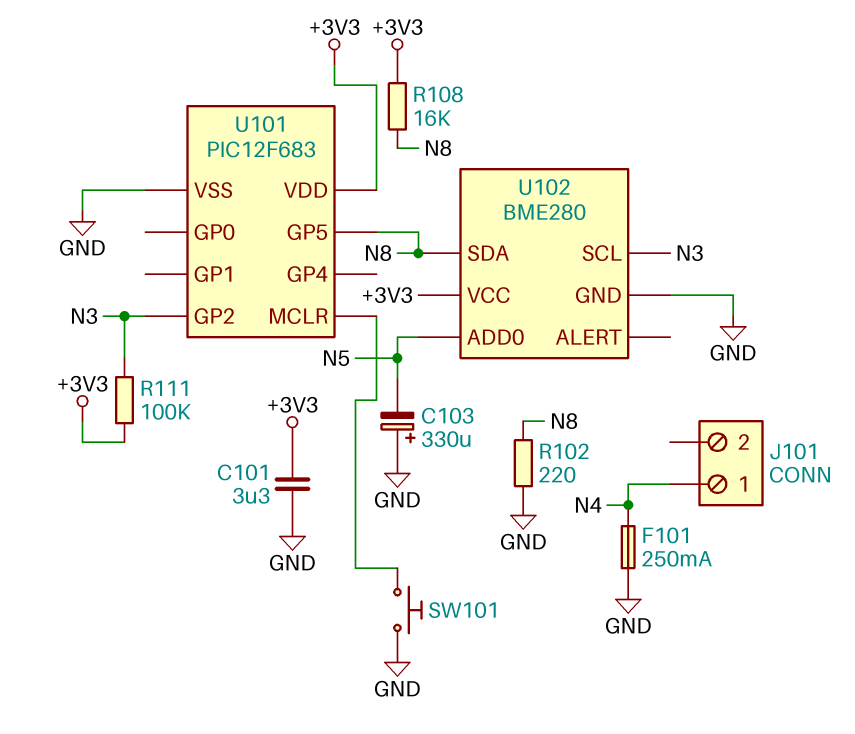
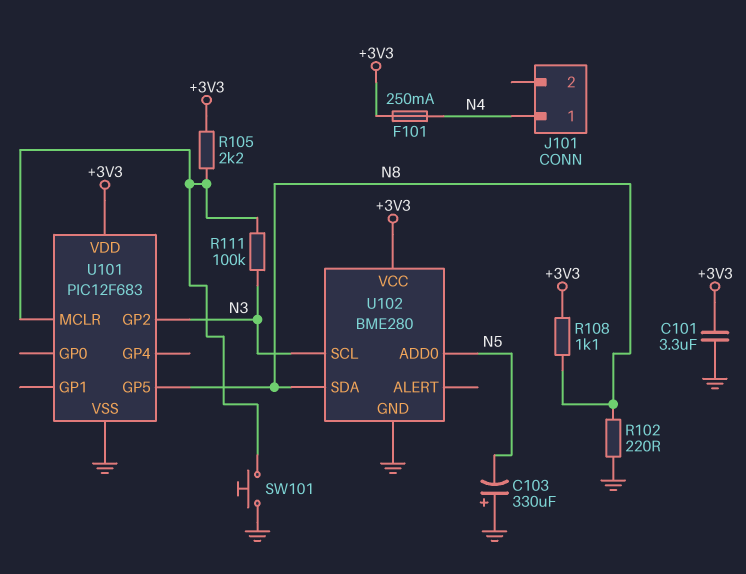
F101: 250mA (GND, N4) -> 250mA (+3V3, N4)
R105: none -> 2.2k (+3V3, U101/MCLR)
R108: 16k (+3V3, N8) -> 1.1k (+3V3, N8)
R111: 100k (+3V3, N3) -> 100k (N3, U101/MCLR)

